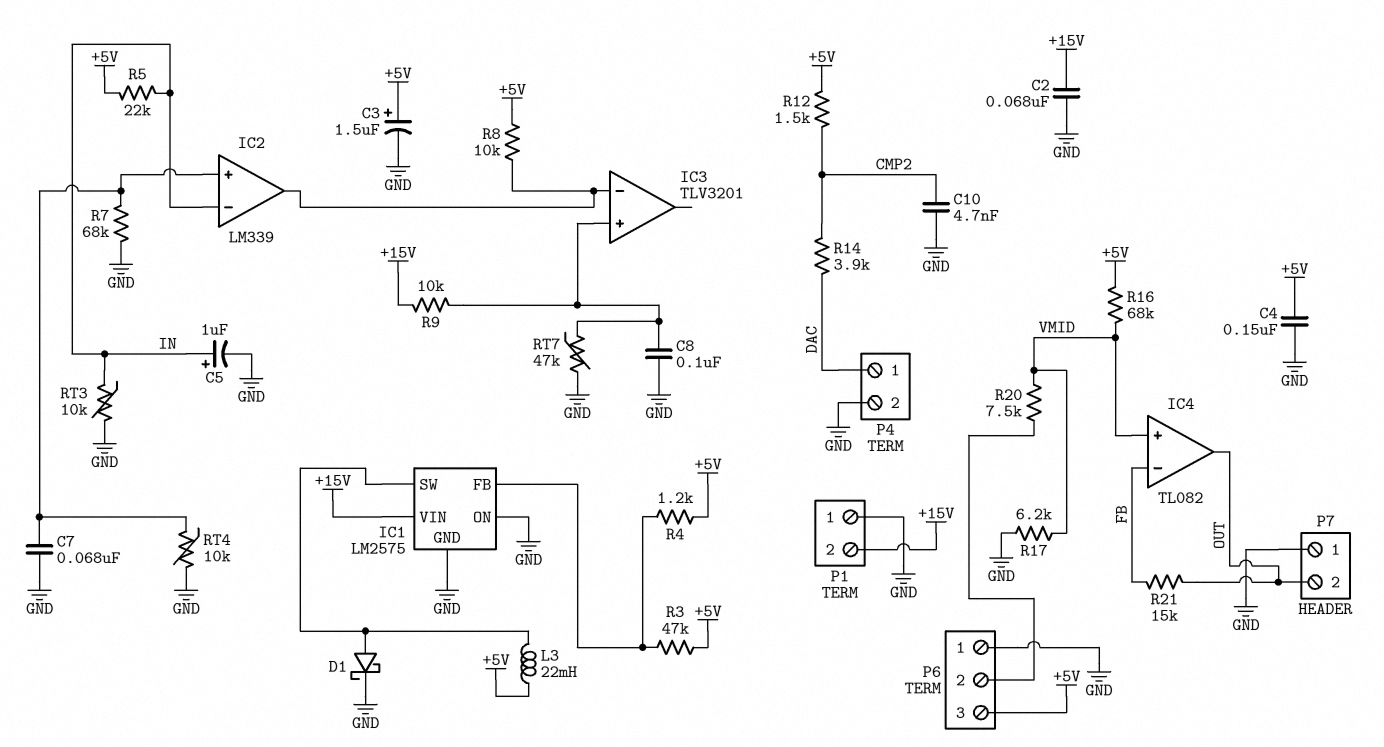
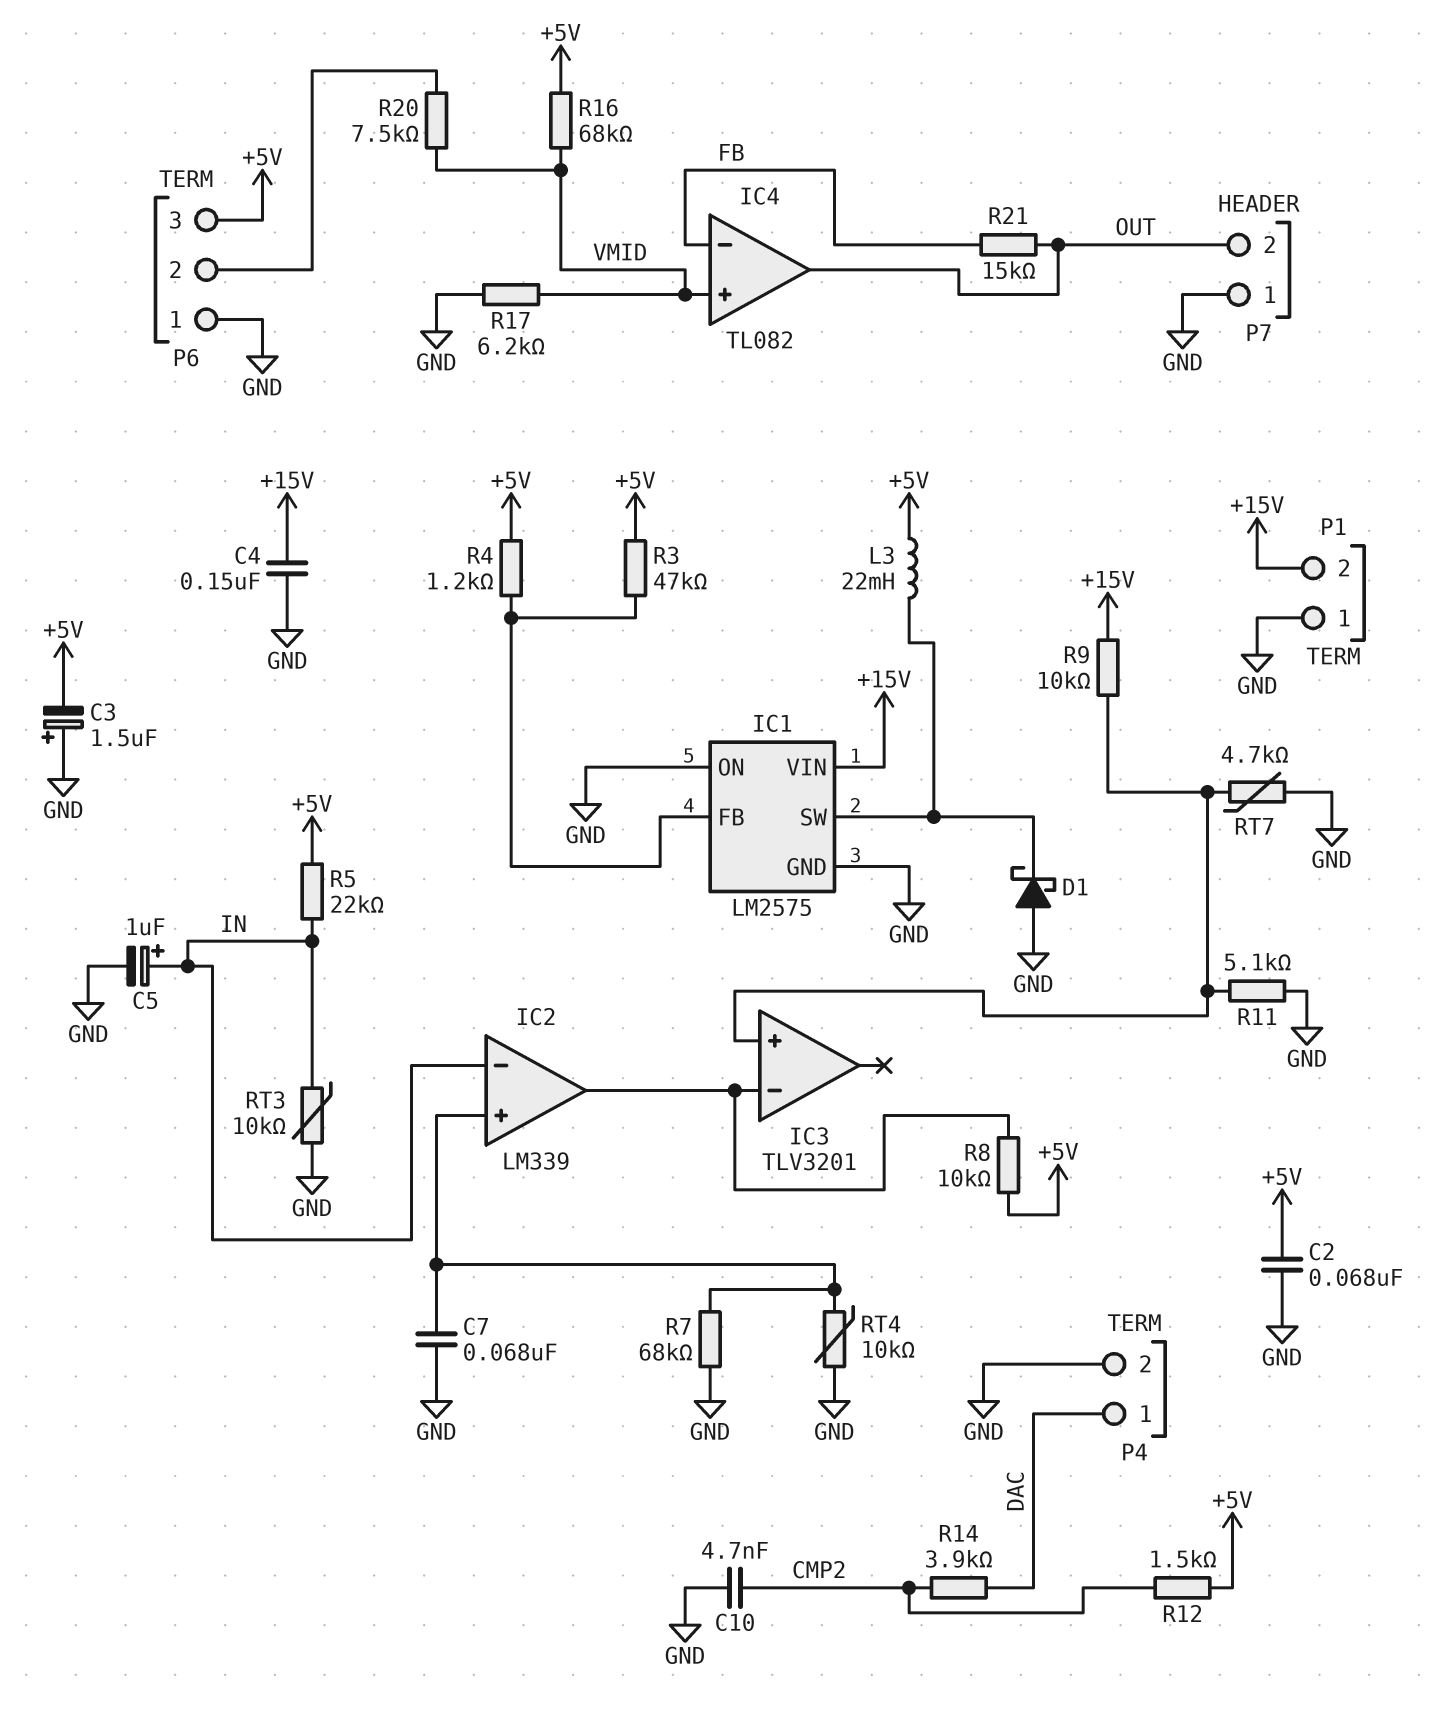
C2: 68nF (+15V, GND) -> 68nF (+5V, GND)
C3: 1.5uF (plus +5V, minus GND) -> 1.5uF (plus GND, minus +5V)
C4: 150nF (+5V, GND) -> 150nF (+15V, GND)
C8: 100nF (GND, IC3/in+) -> none
D1: schottky (A IC1/SW, K GND) -> schottky (A GND, K IC1/SW)
R11: none -> 5.1k (GND, IC3/in+)
RT7: 47k (GND, IC3/in+) -> 4.7k (GND, IC3/in+)

